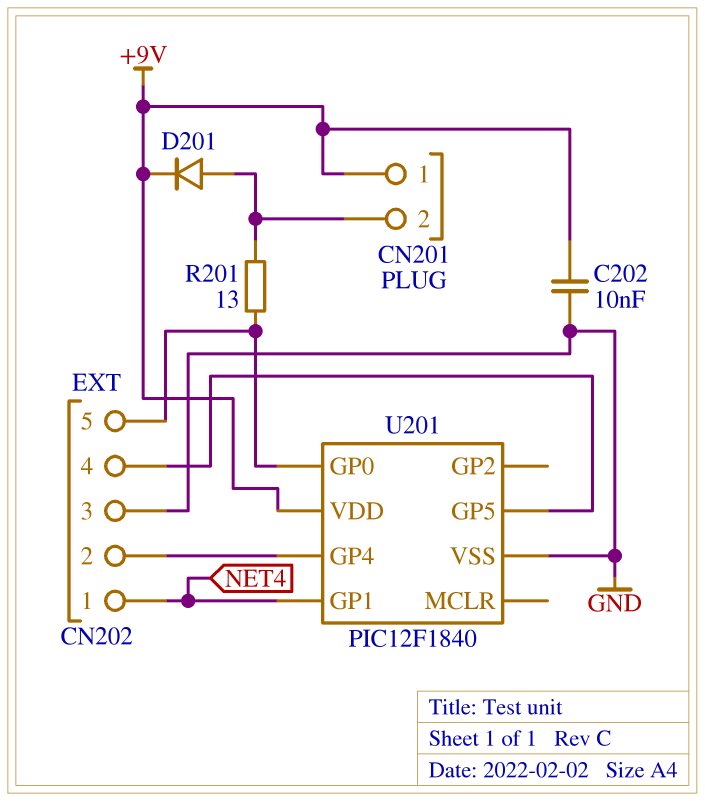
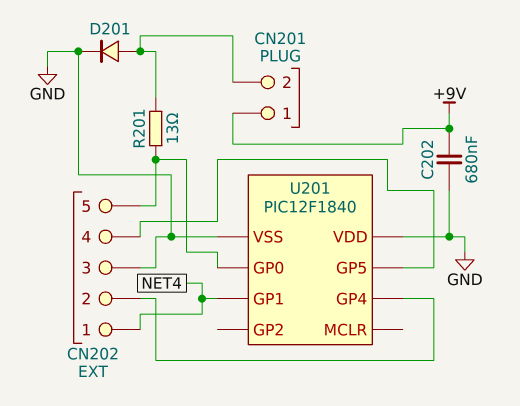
C202: 10nF (+9V, GND) -> 680nF (+9V, GND)
D201: diode (A CN201/2, K +9V) -> diode (A CN201/2, K GND)
U201 pin VDD: +9V -> GND

